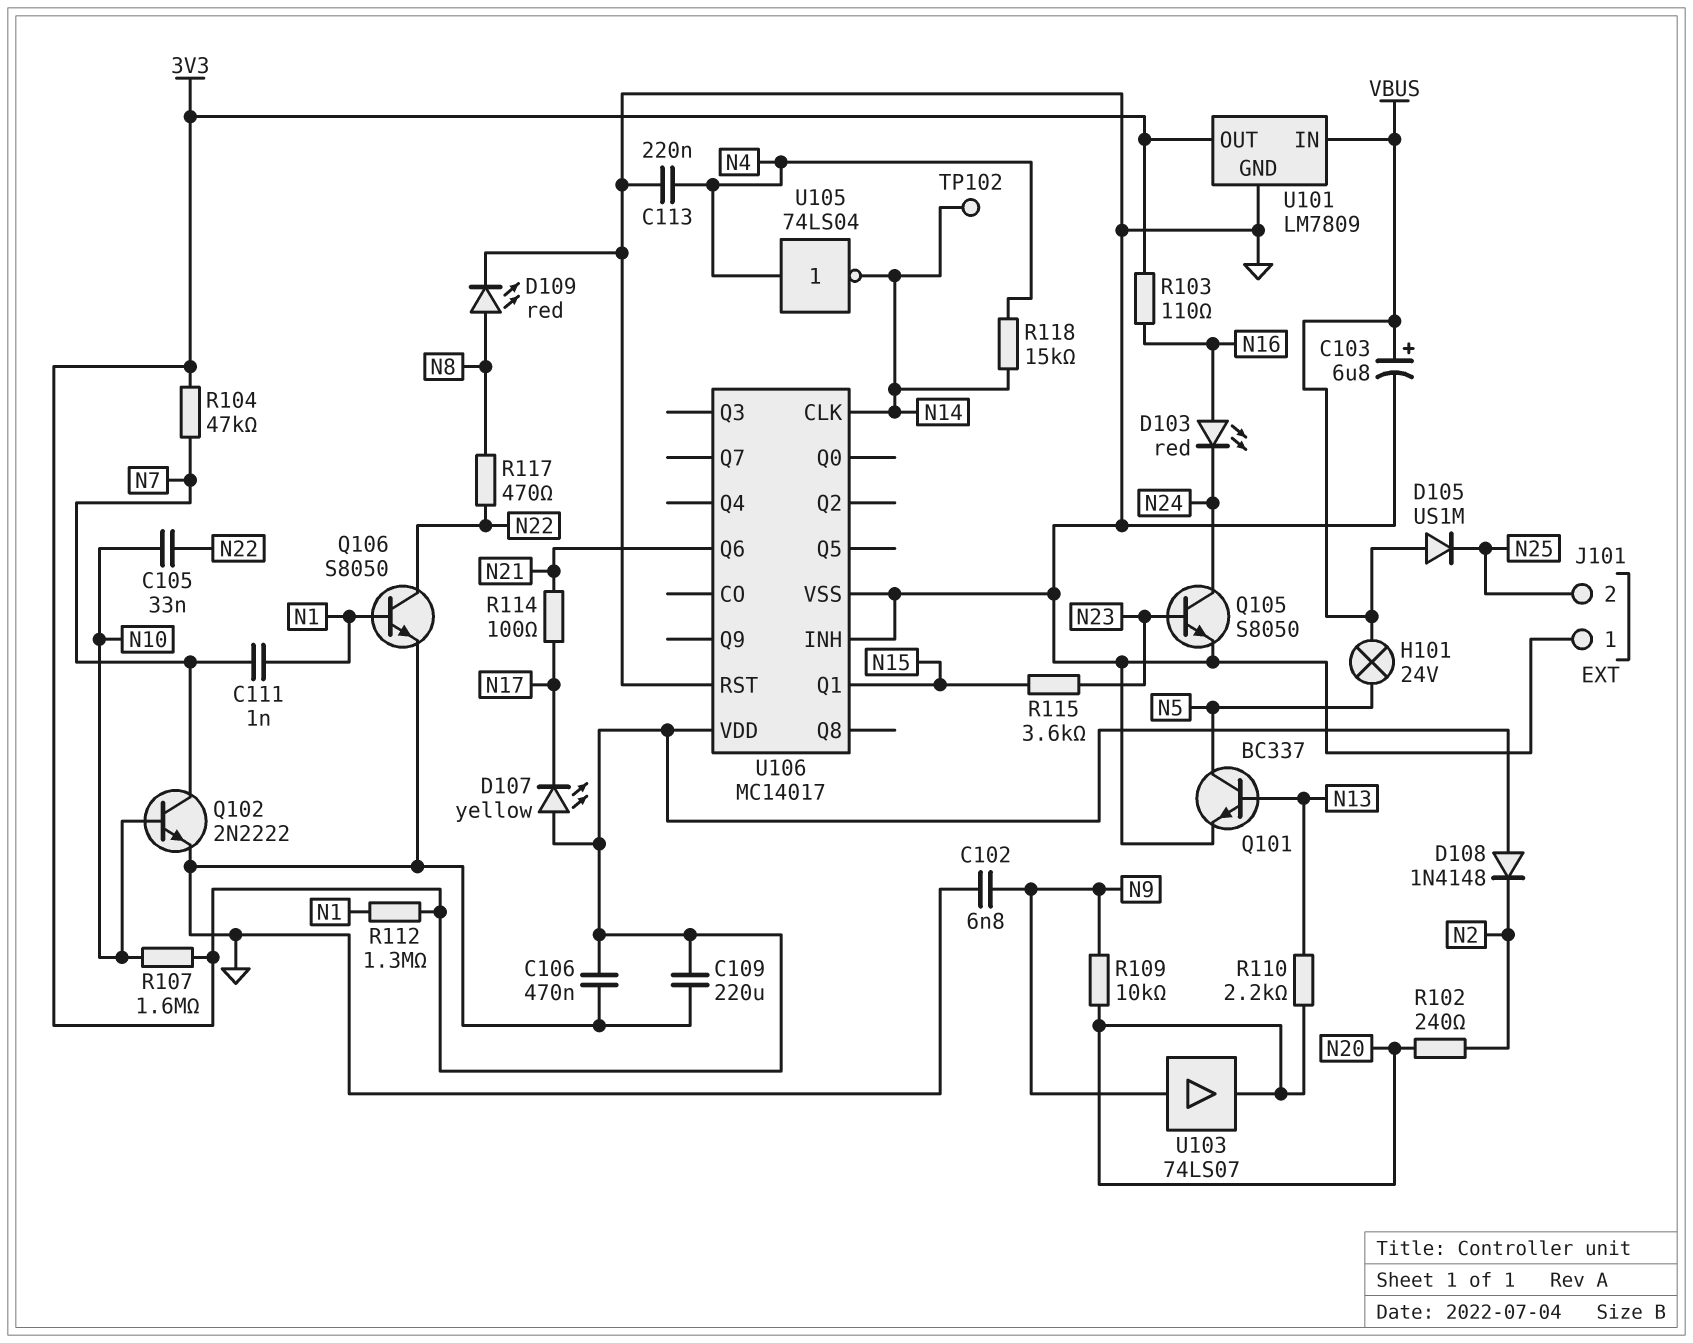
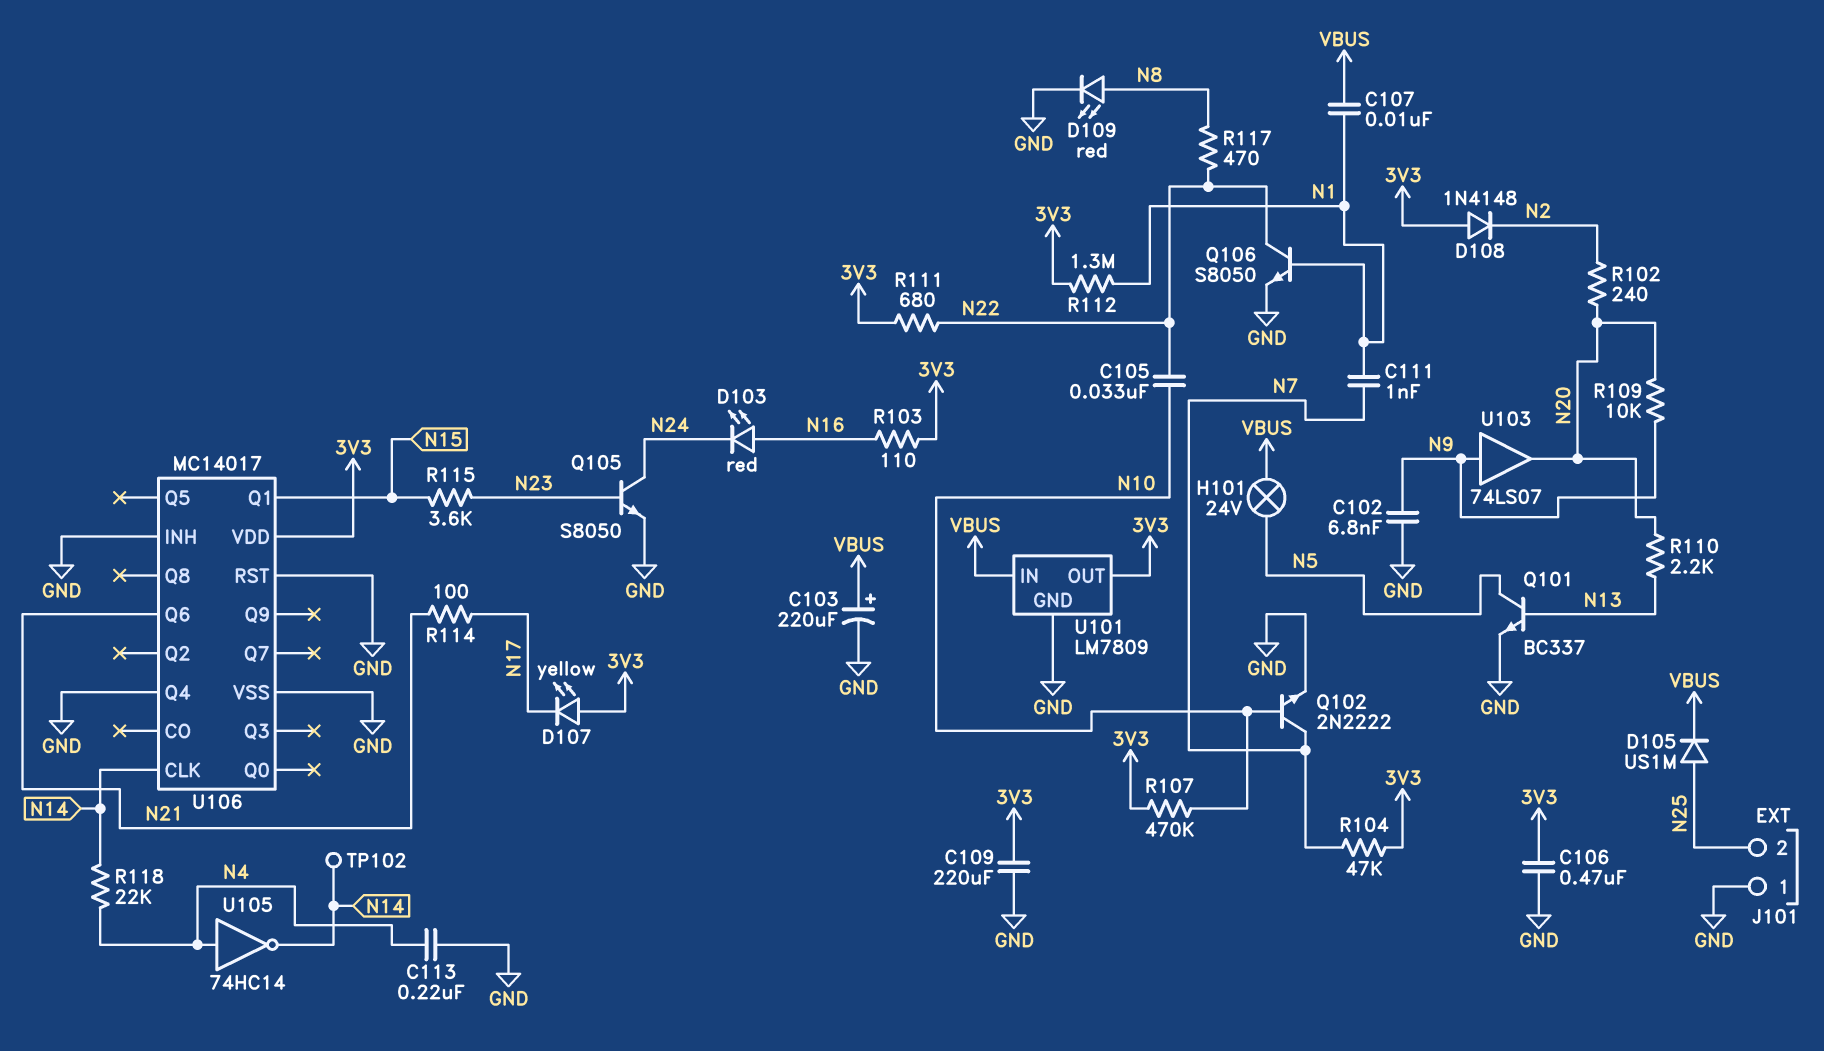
C103: 6.8uF (plus VBUS, minus GND) -> 220uF (plus VBUS, minus GND)
C107: none -> 10nF (N1, VBUS)
D105: diode US1M (A VBUS, K N25) -> diode US1M (A N25, K VBUS)
R107: 1.6M (3V3, N10) -> 470k (3V3, N10)
R111: none -> 680 (3V3, N22)
R118: 15k (N4, N14) -> 22k (N4, N14)
U105: NOT 74LS04 (in N4, out N14) -> NOT 74HC14 (in N4, out N14)
U106 pin Q4: none -> GND

